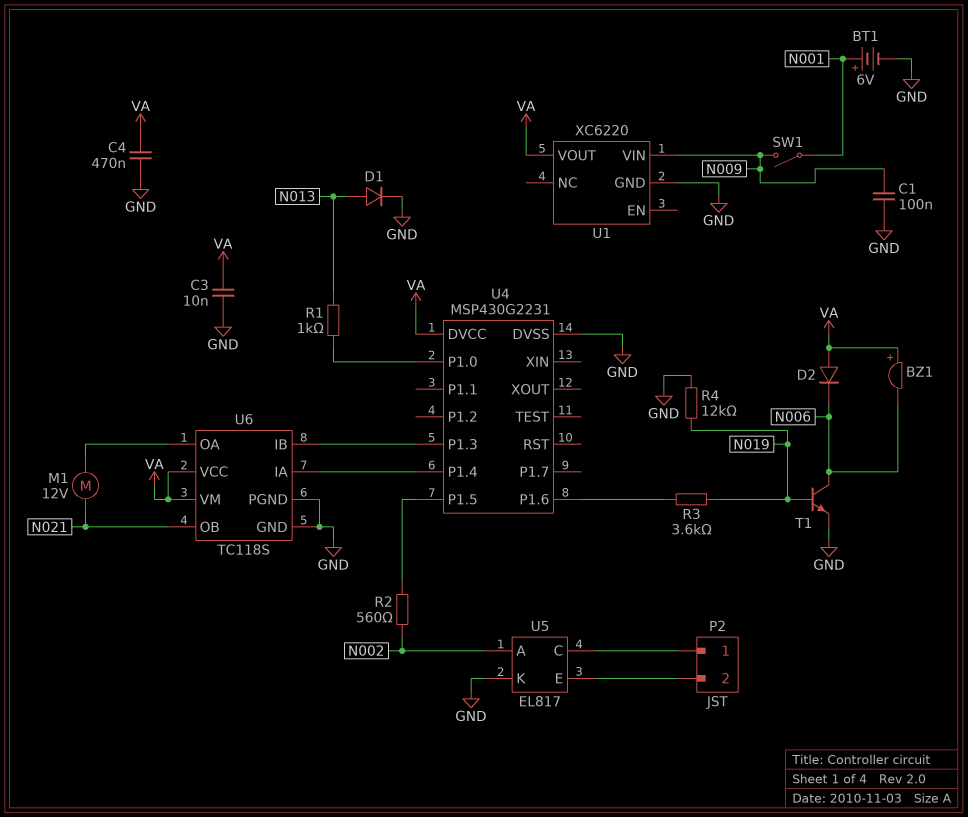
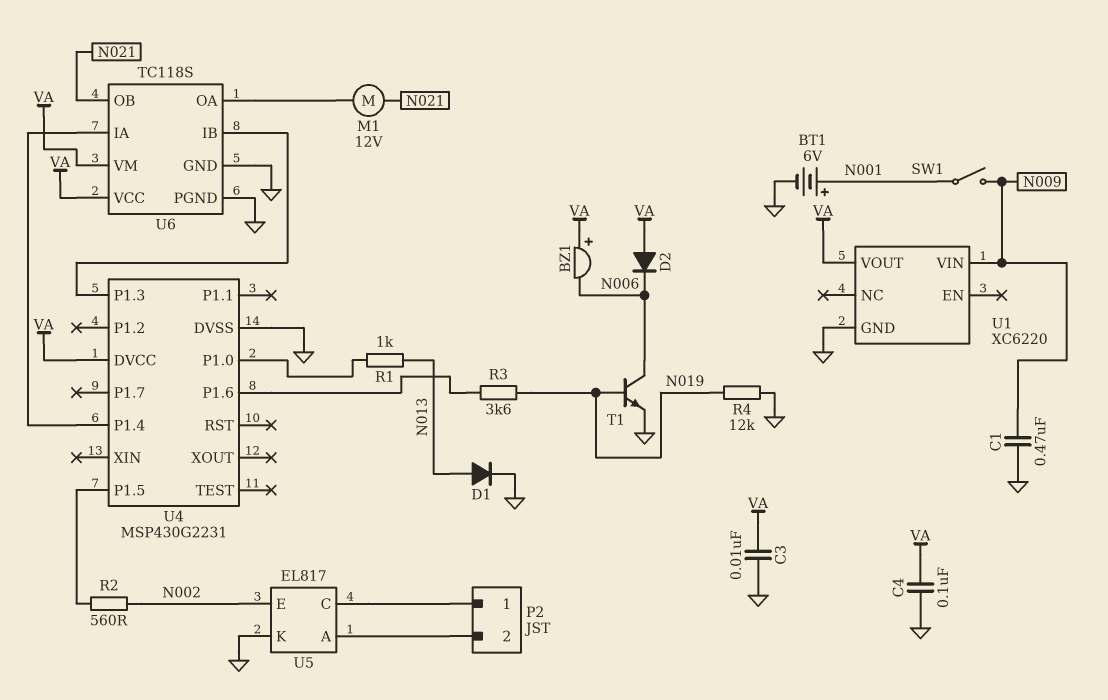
C1: 100nF (GND, N009) -> 470nF (GND, N009)
C4: 470nF (GND, VA) -> 100nF (GND, VA)
U5 pin A: N002 -> P2/2
U5 pin E: P2/2 -> N002

